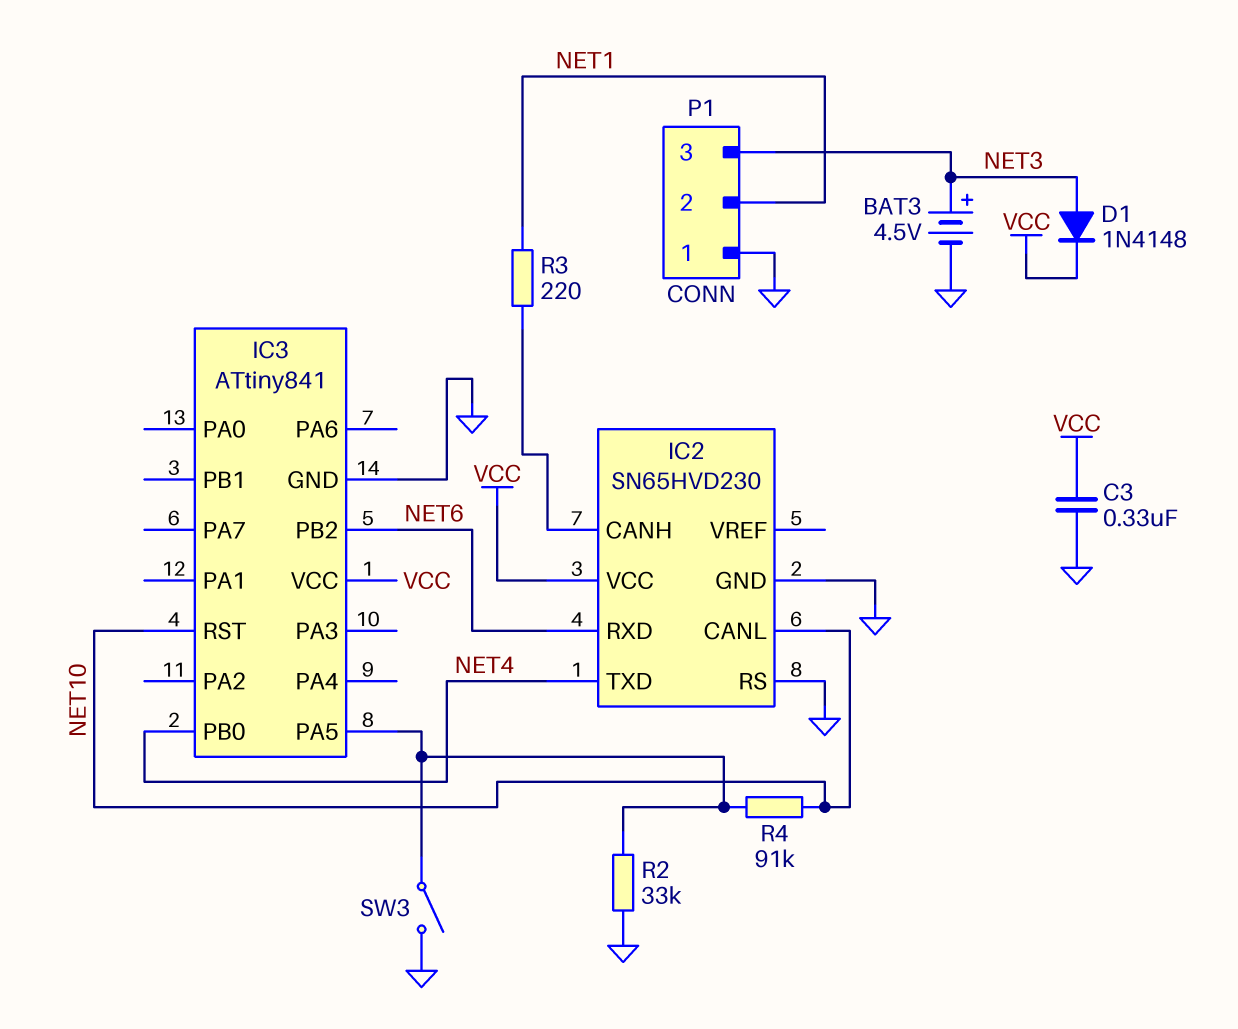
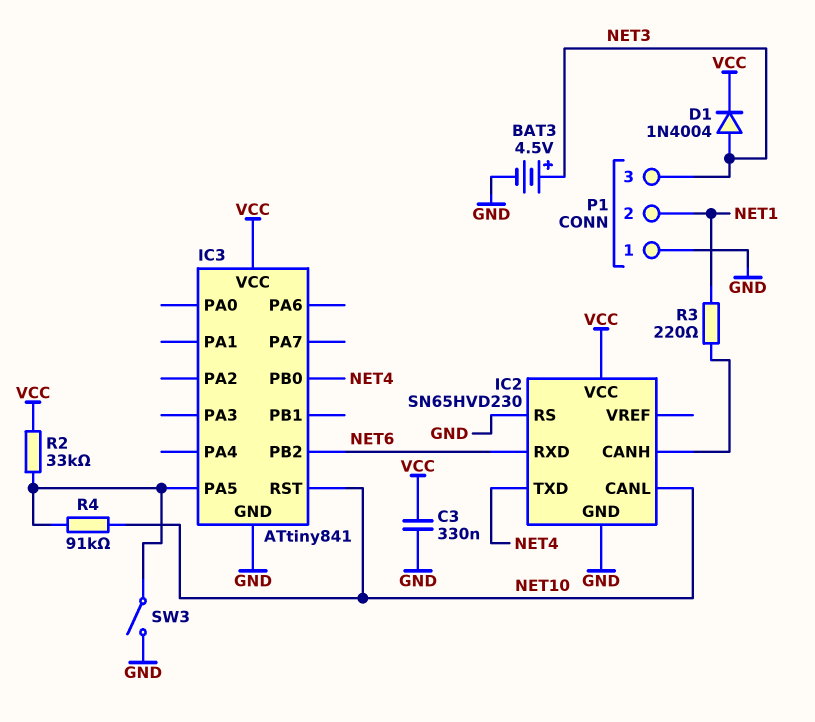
D1: diode 1N4148 (A NET3, K VCC) -> diode 1N4004 (A NET3, K VCC)
R2: 33k (GND, IC3/PA5) -> 33k (IC3/PA5, VCC)

